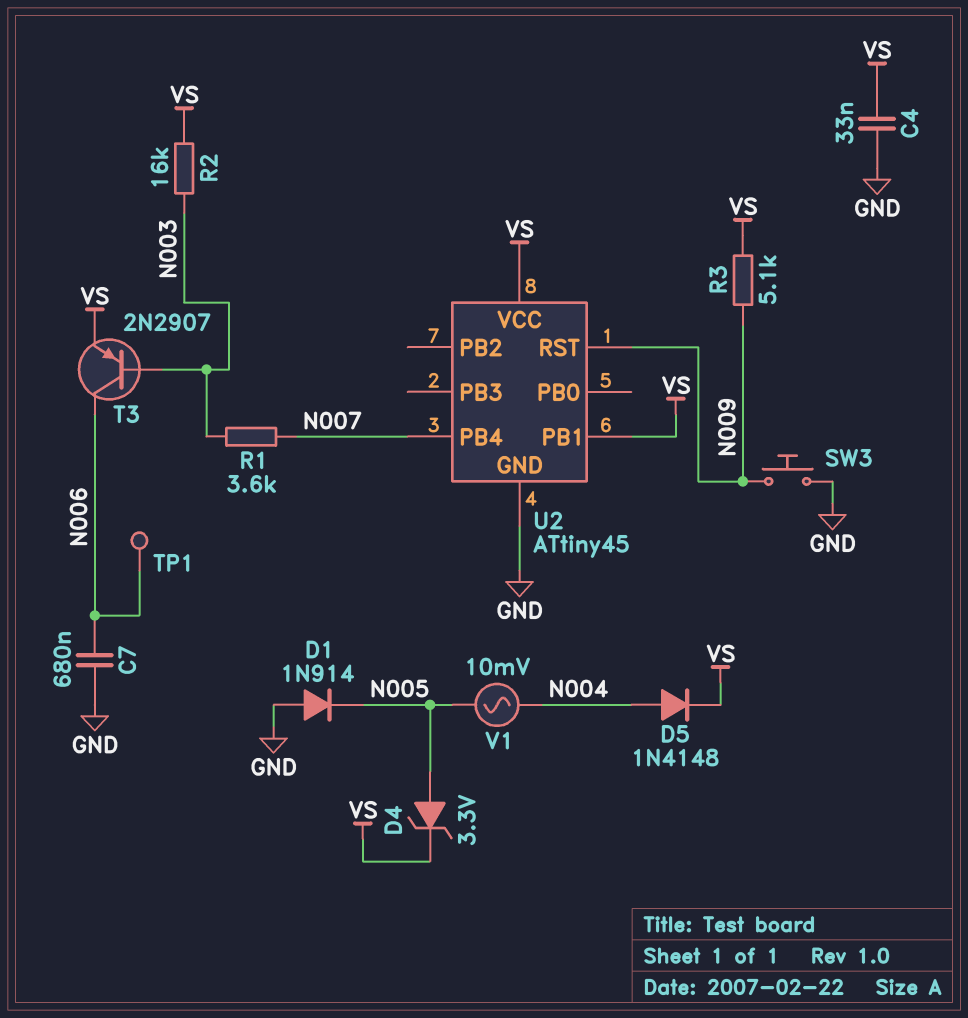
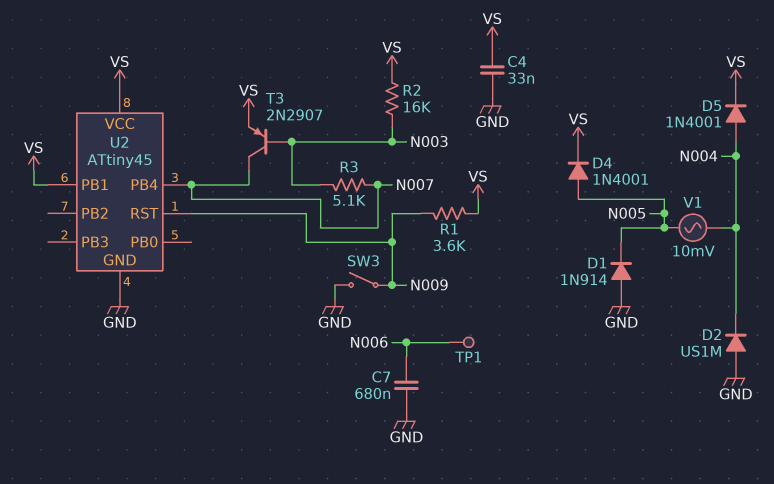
D2: none -> diode US1M (A GND, K N004)
D4: zener 3.3V (A N005, K VS) -> diode 1N4001 (A N005, K VS)
D5: diode 1N4148 (A N004, K VS) -> diode 1N4001 (A N004, K VS)
R1: 3.6k (N003, N007) -> 3.6k (N009, VS)
R3: 5.1k (N009, VS) -> 5.1k (N003, N007)
SW3: button (GND, N009) -> switch (GND, N009)
T3: PNP 2N2907 (B N003, C N006, E VS) -> PNP 2N2907 (B N003, C N007, E VS)

